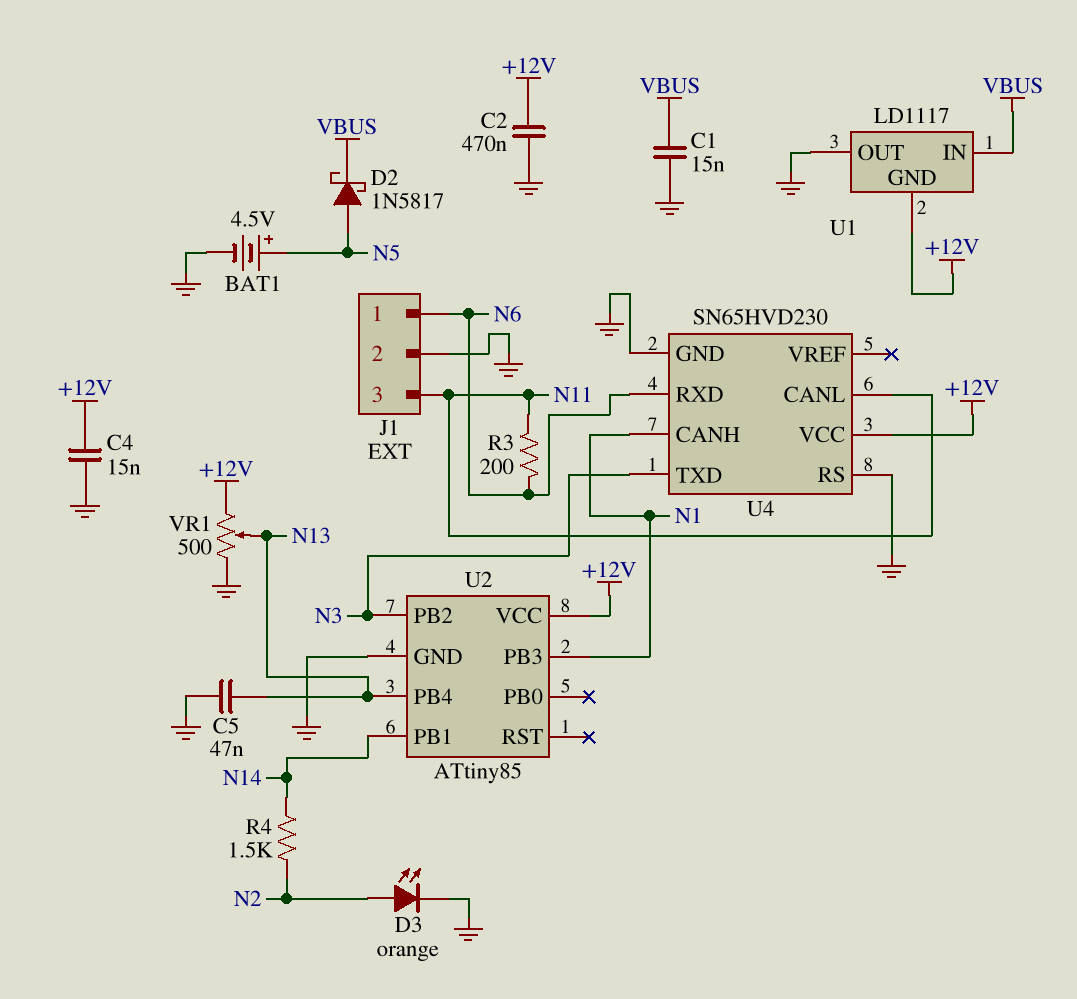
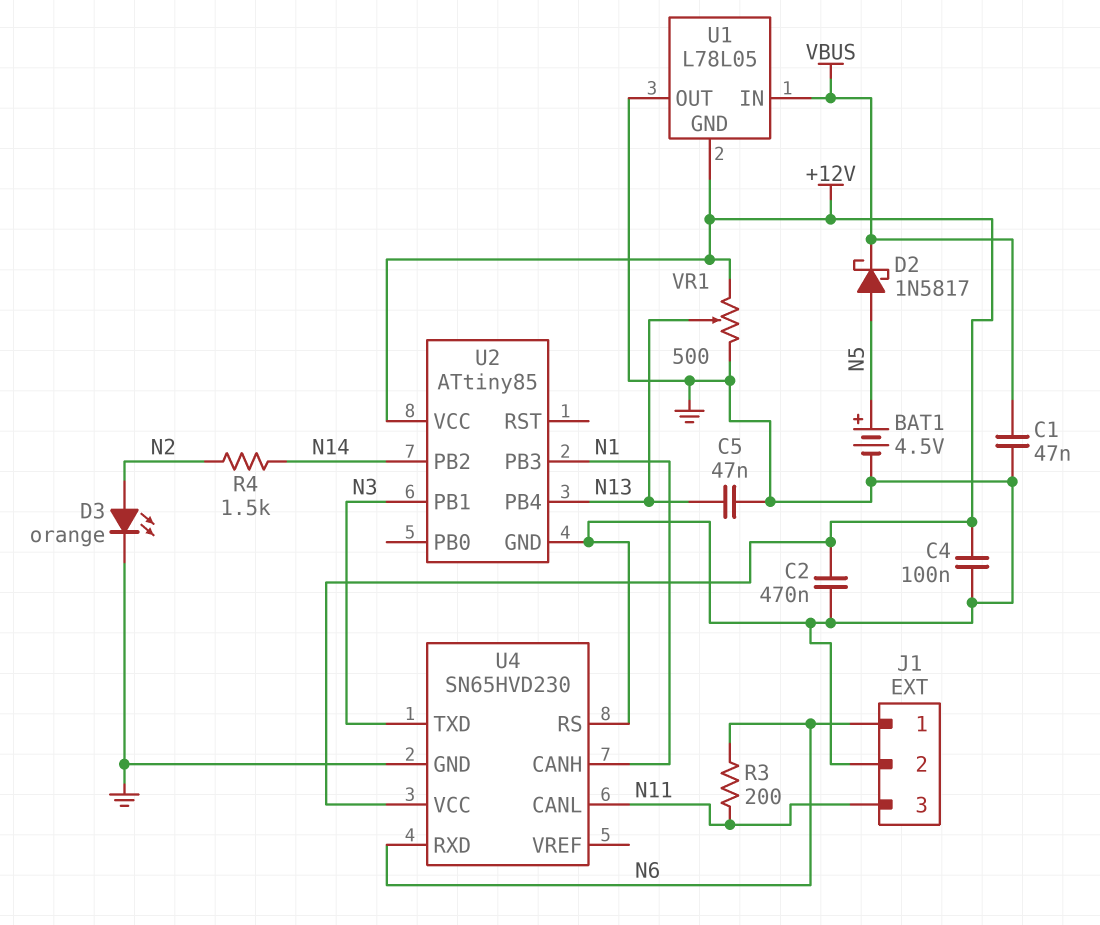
C1: 15nF (GND, VBUS) -> 47nF (GND, VBUS)
C4: 15nF (+12V, GND) -> 100nF (+12V, GND)
U1: LD1117 -> L78L05
U2 pin PB1: N14 -> N3
U2 pin PB2: N3 -> N14

